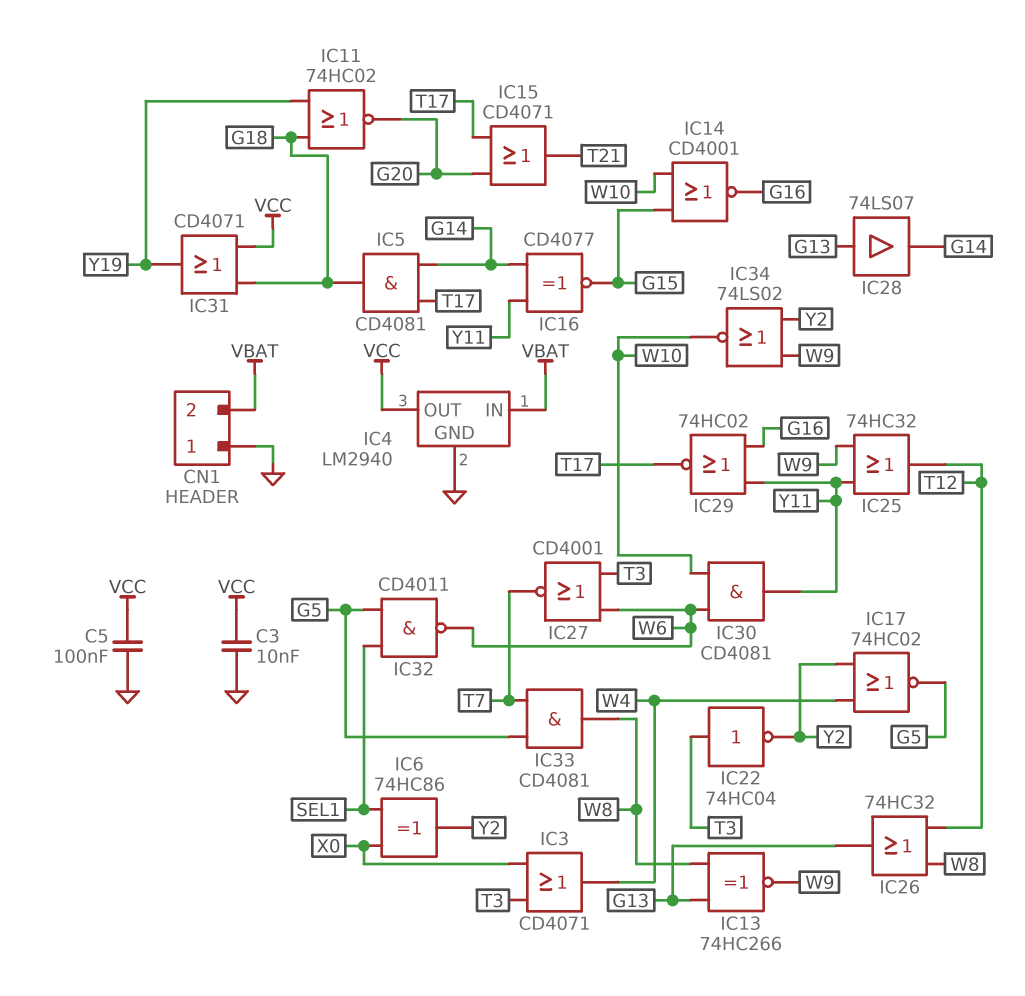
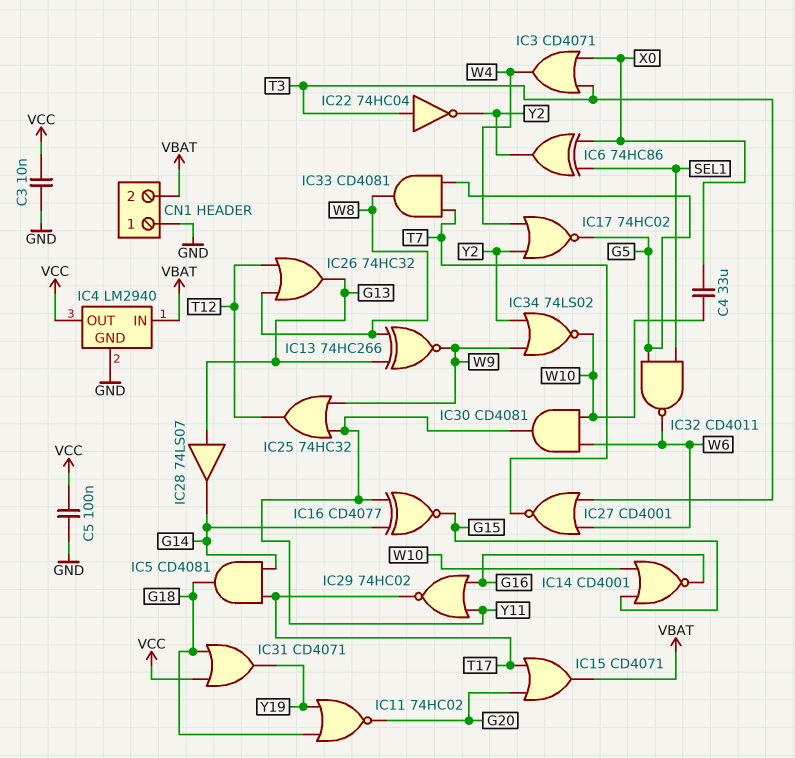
C4: none -> 33uF (W10, X0)
IC15: OR CD4071 (in G20, in T17, out T21) -> OR CD4071 (in G20, in T17, out VBAT)

